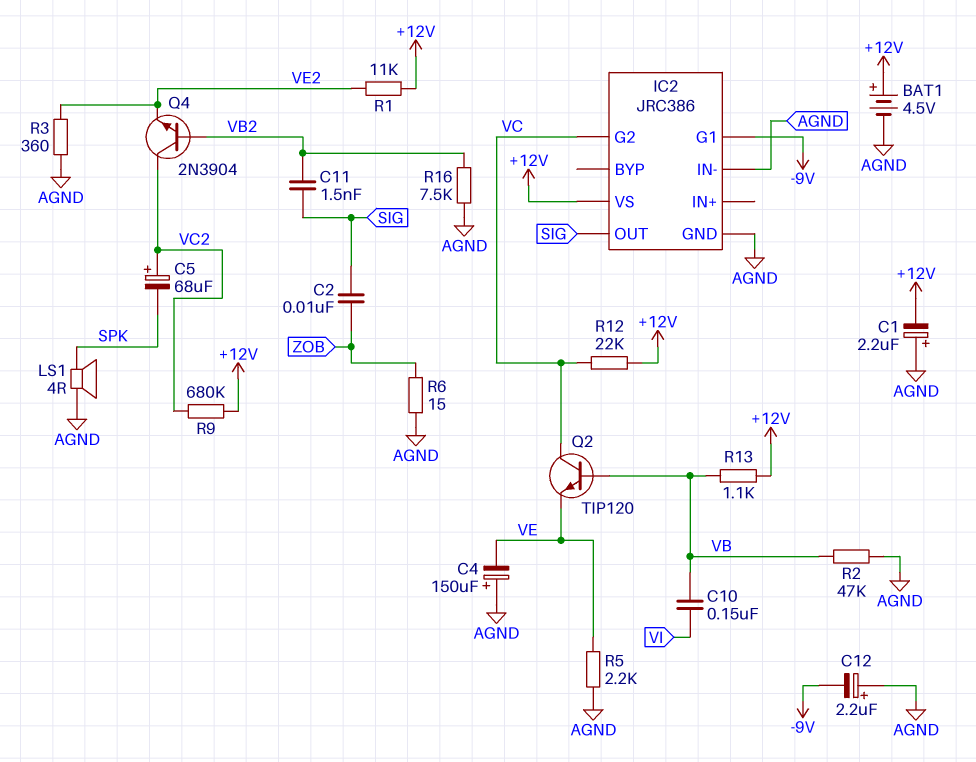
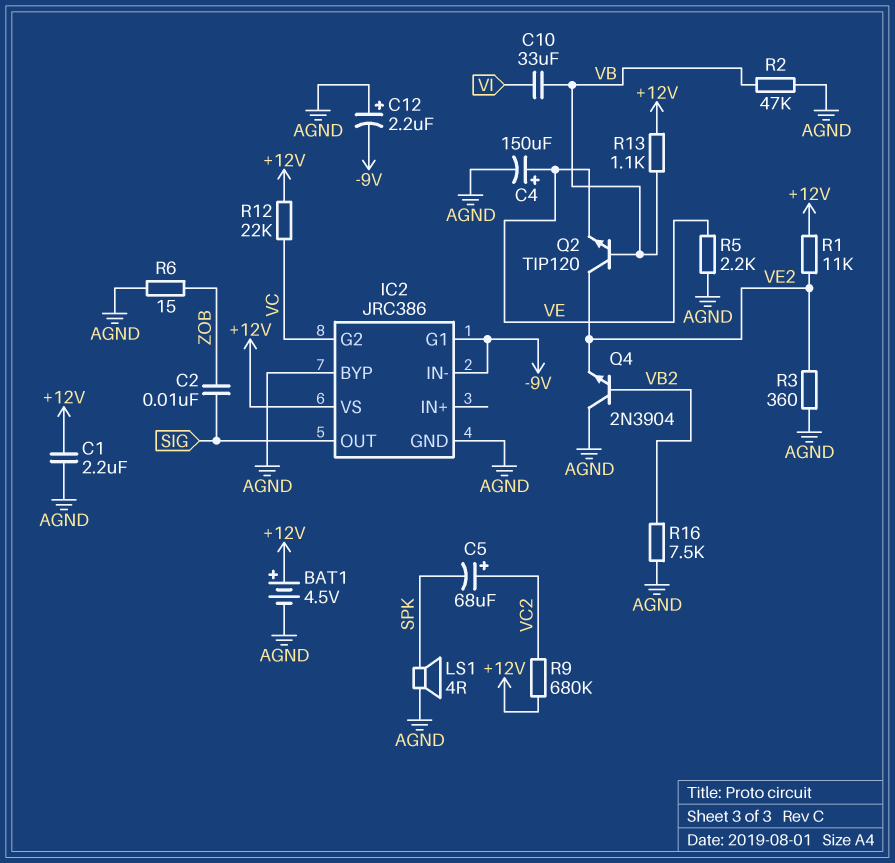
C1: 2.2uF (plus AGND, minus +12V) -> 2.2uF (+12V, AGND)
C4: 150uF (plus AGND, minus VE) -> 150uF (plus VE, minus AGND)
C10: 150nF (VB, VI) -> 33uF (VB, VI)
C11: 1.5nF (SIG, VB2) -> none
IC2 pin BYP: none -> AGND
IC2 pin IN-: AGND -> -9V
Q2: NPN TIP120 (B VB, C VC, E VE) -> NPN TIP120 (B VB, C VE2, E VE)
Q4: NPN 2N3904 (B VB2, C VC2, E VE2) -> NPN 2N3904 (B VB2, C AGND, E VE2)

